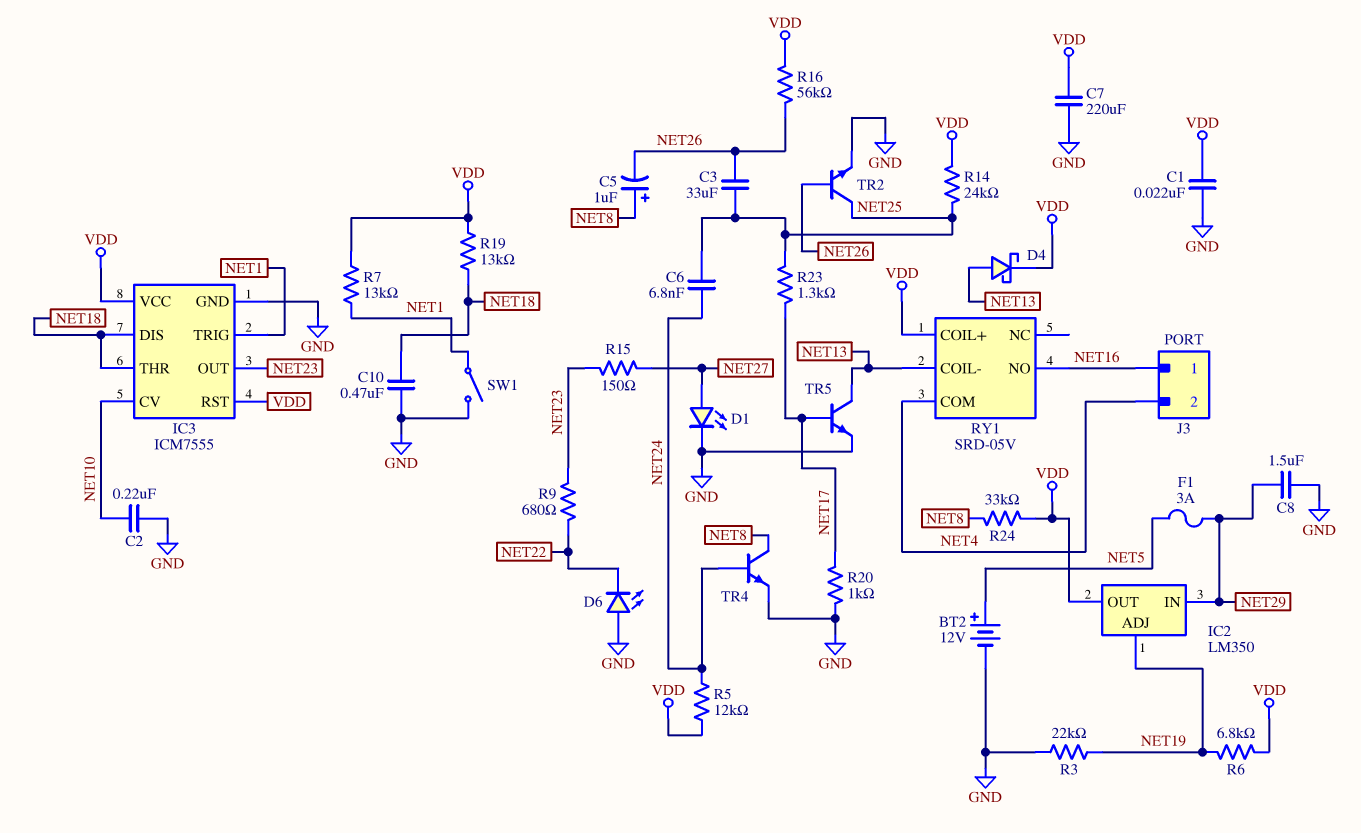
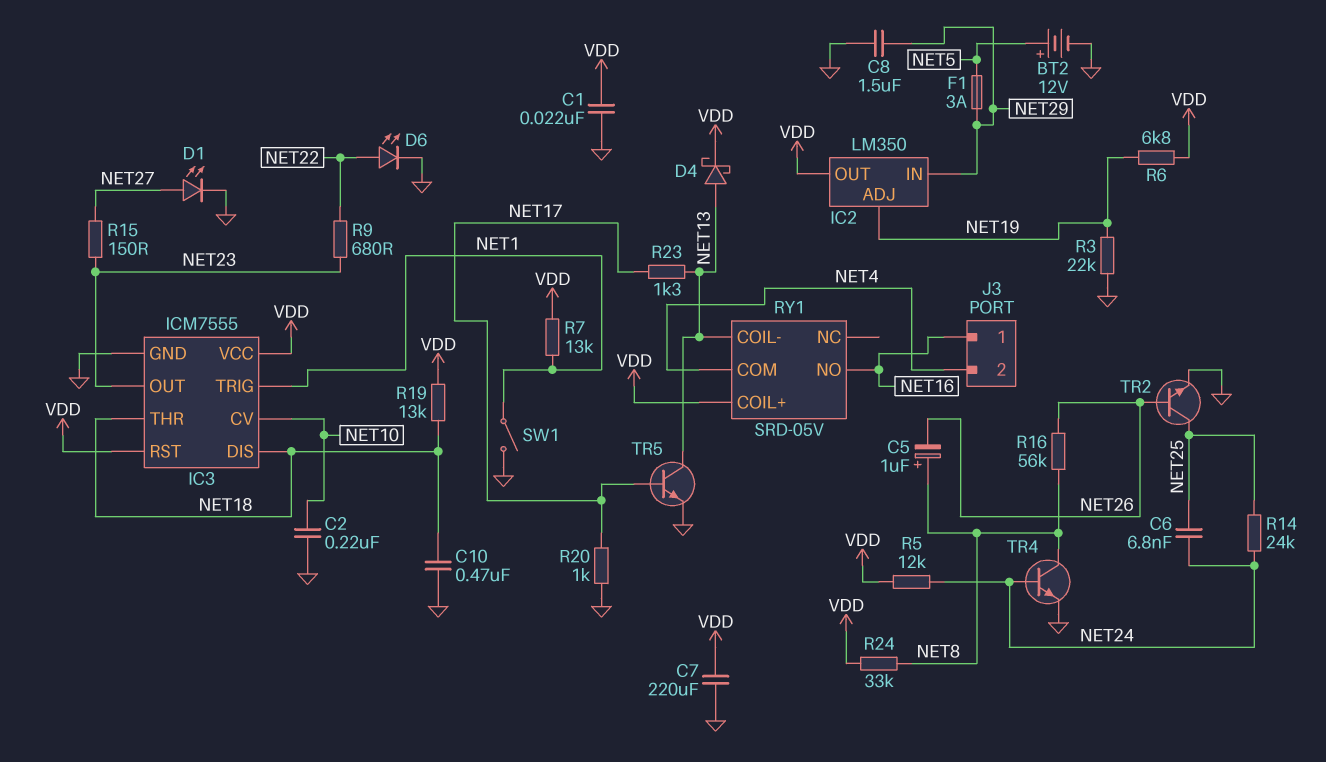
C3: 33uF (NET25, NET26) -> none
D6: LED (A GND, K NET22) -> LED (A NET22, K GND)
R14: 24k (NET25, VDD) -> 24k (NET24, NET25)
R16: 56k (NET26, VDD) -> 56k (NET8, NET26)
R23: 1.3k (NET17, NET25) -> 1.3k (NET13, NET17)

